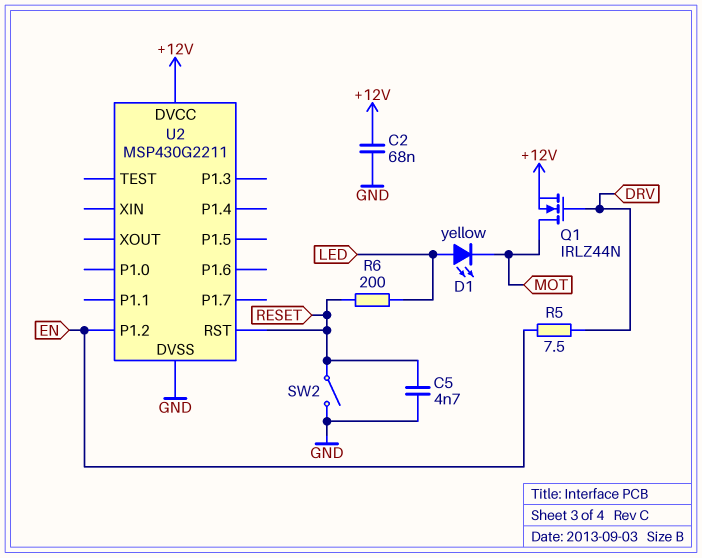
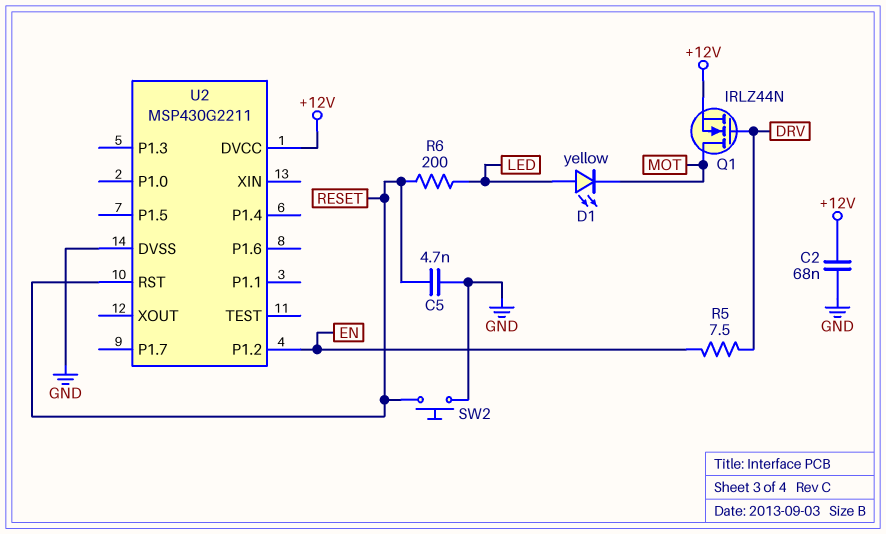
SW2: switch (GND, RESET) -> button (GND, RESET)

